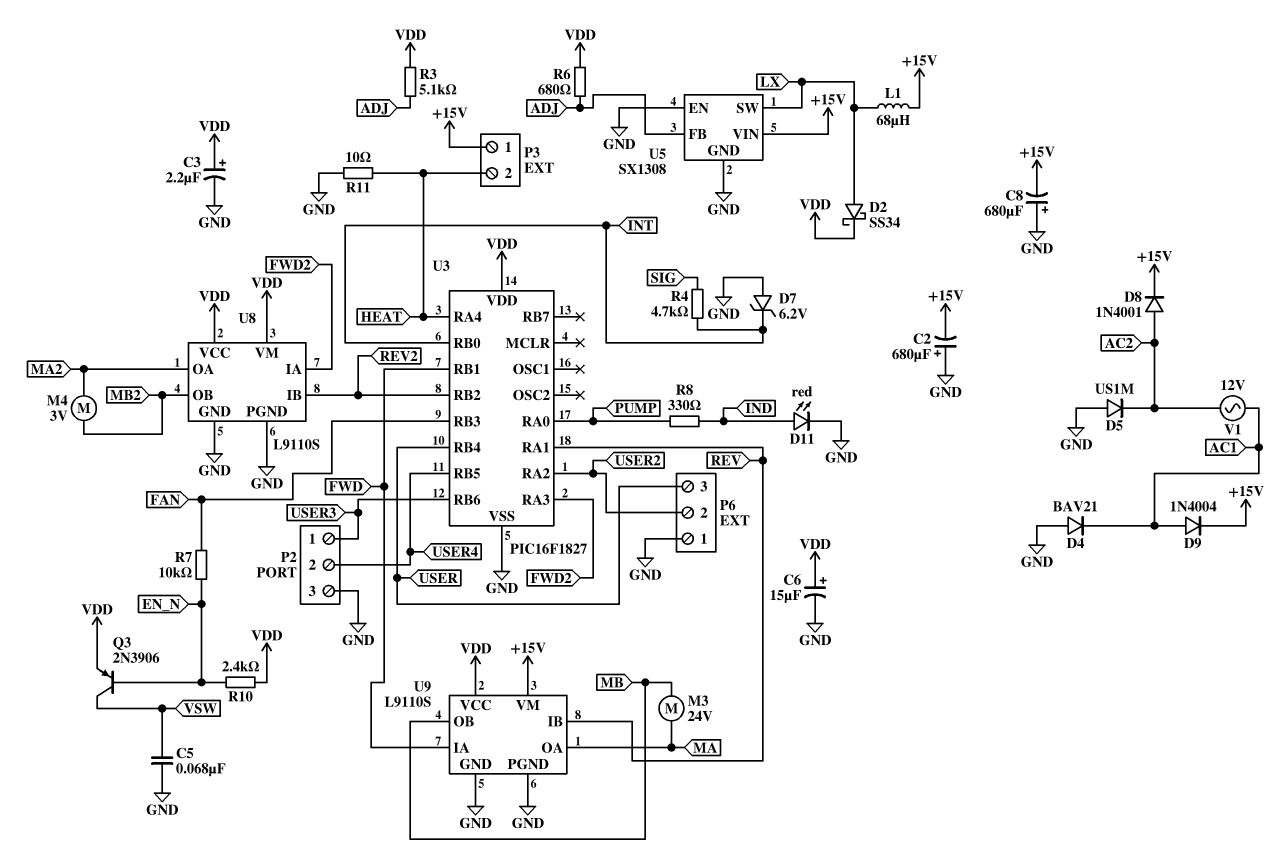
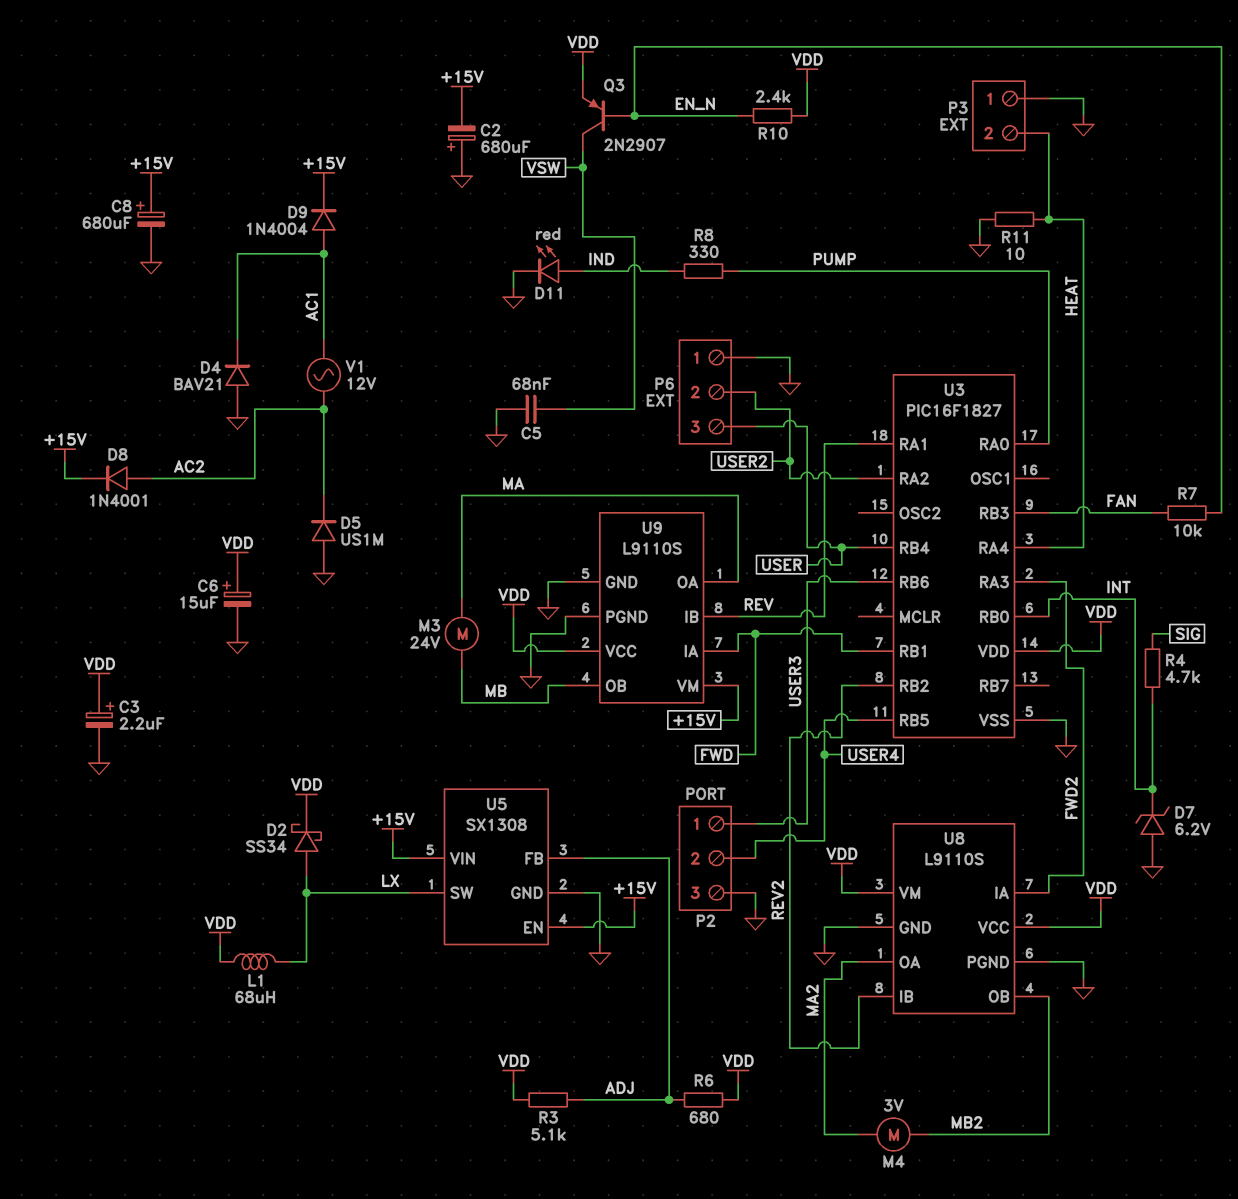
C8: 680uF (plus GND, minus +15V) -> 680uF (plus +15V, minus GND)
L1: 68uH (+15V, LX) -> 68uH (LX, VDD)
P3 pin 1: +15V -> GND
Q3: PNP 2N3906 (B EN_N, C VSW, E VDD) -> PNP 2N2907 (B EN_N, C VSW, E VDD)
U5 pin EN: GND -> +15V

